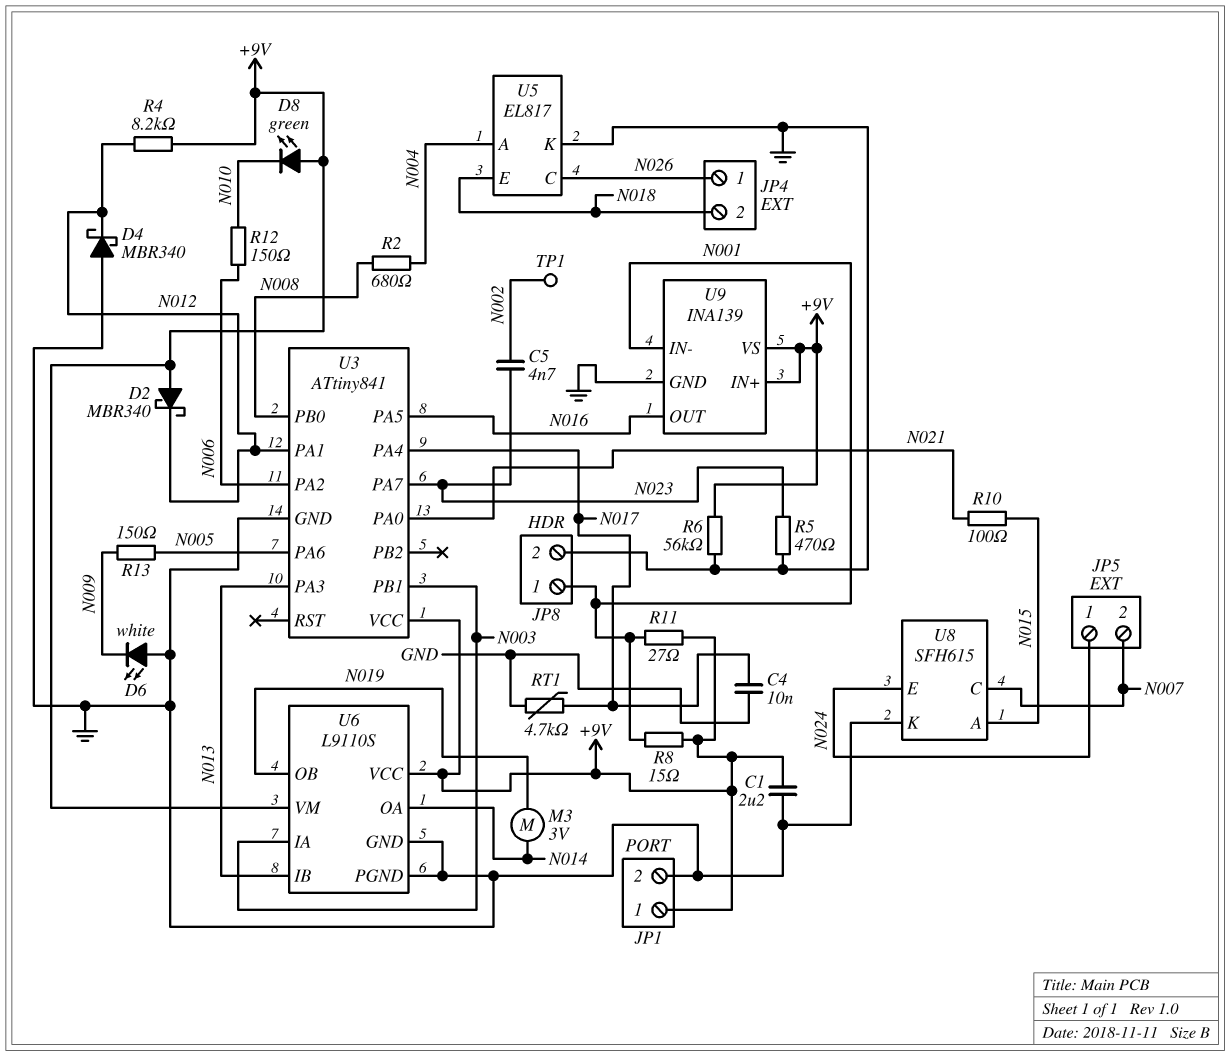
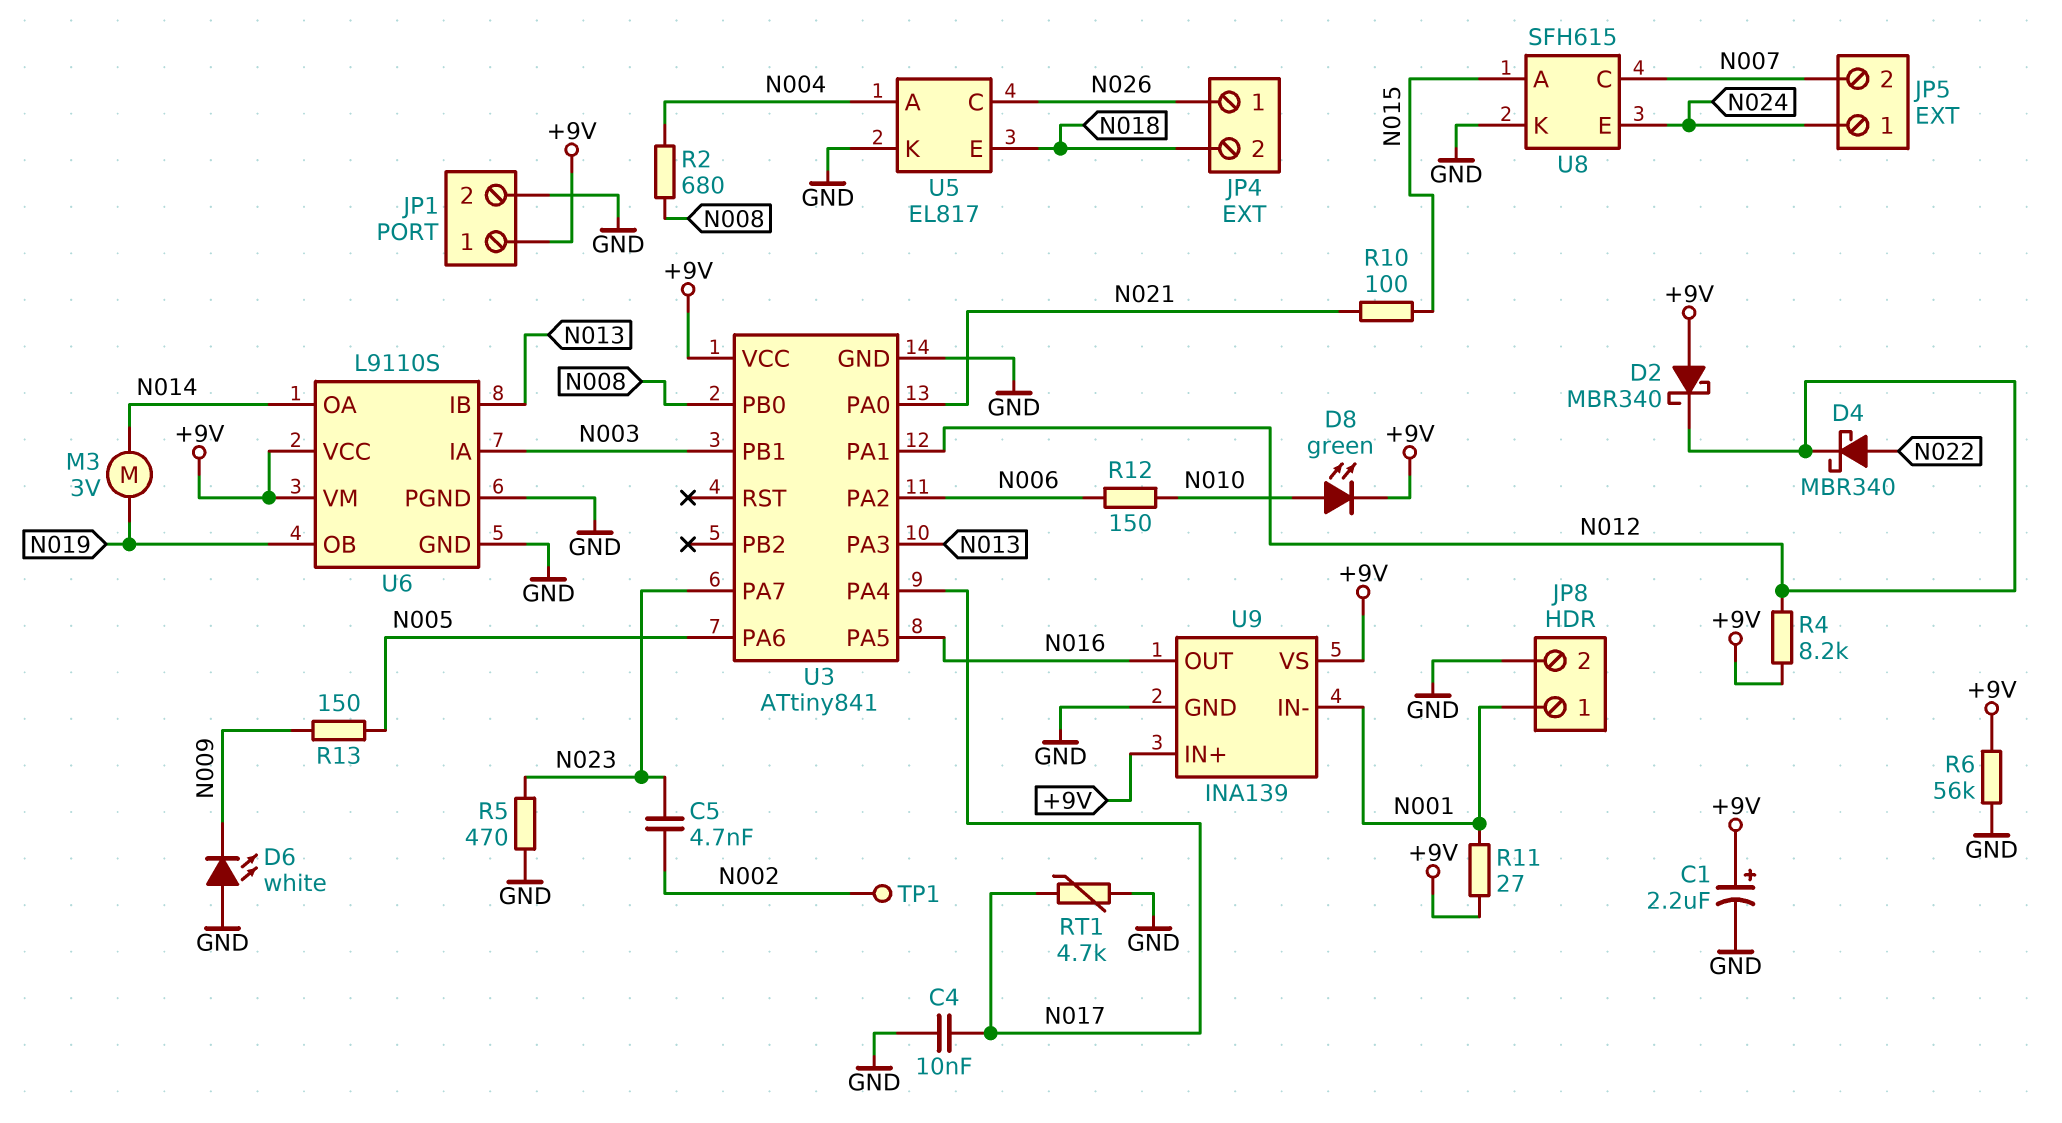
C1: 2.2uF (+9V, GND) -> 2.2uF (plus +9V, minus GND)
D4: schottky MBR340 (A GND, K N012) -> schottky MBR340 (A N022, K N012)
D8: LED green (A +9V, K N010) -> LED green (A N010, K +9V)
R8: 15 (+9V, N001) -> none

